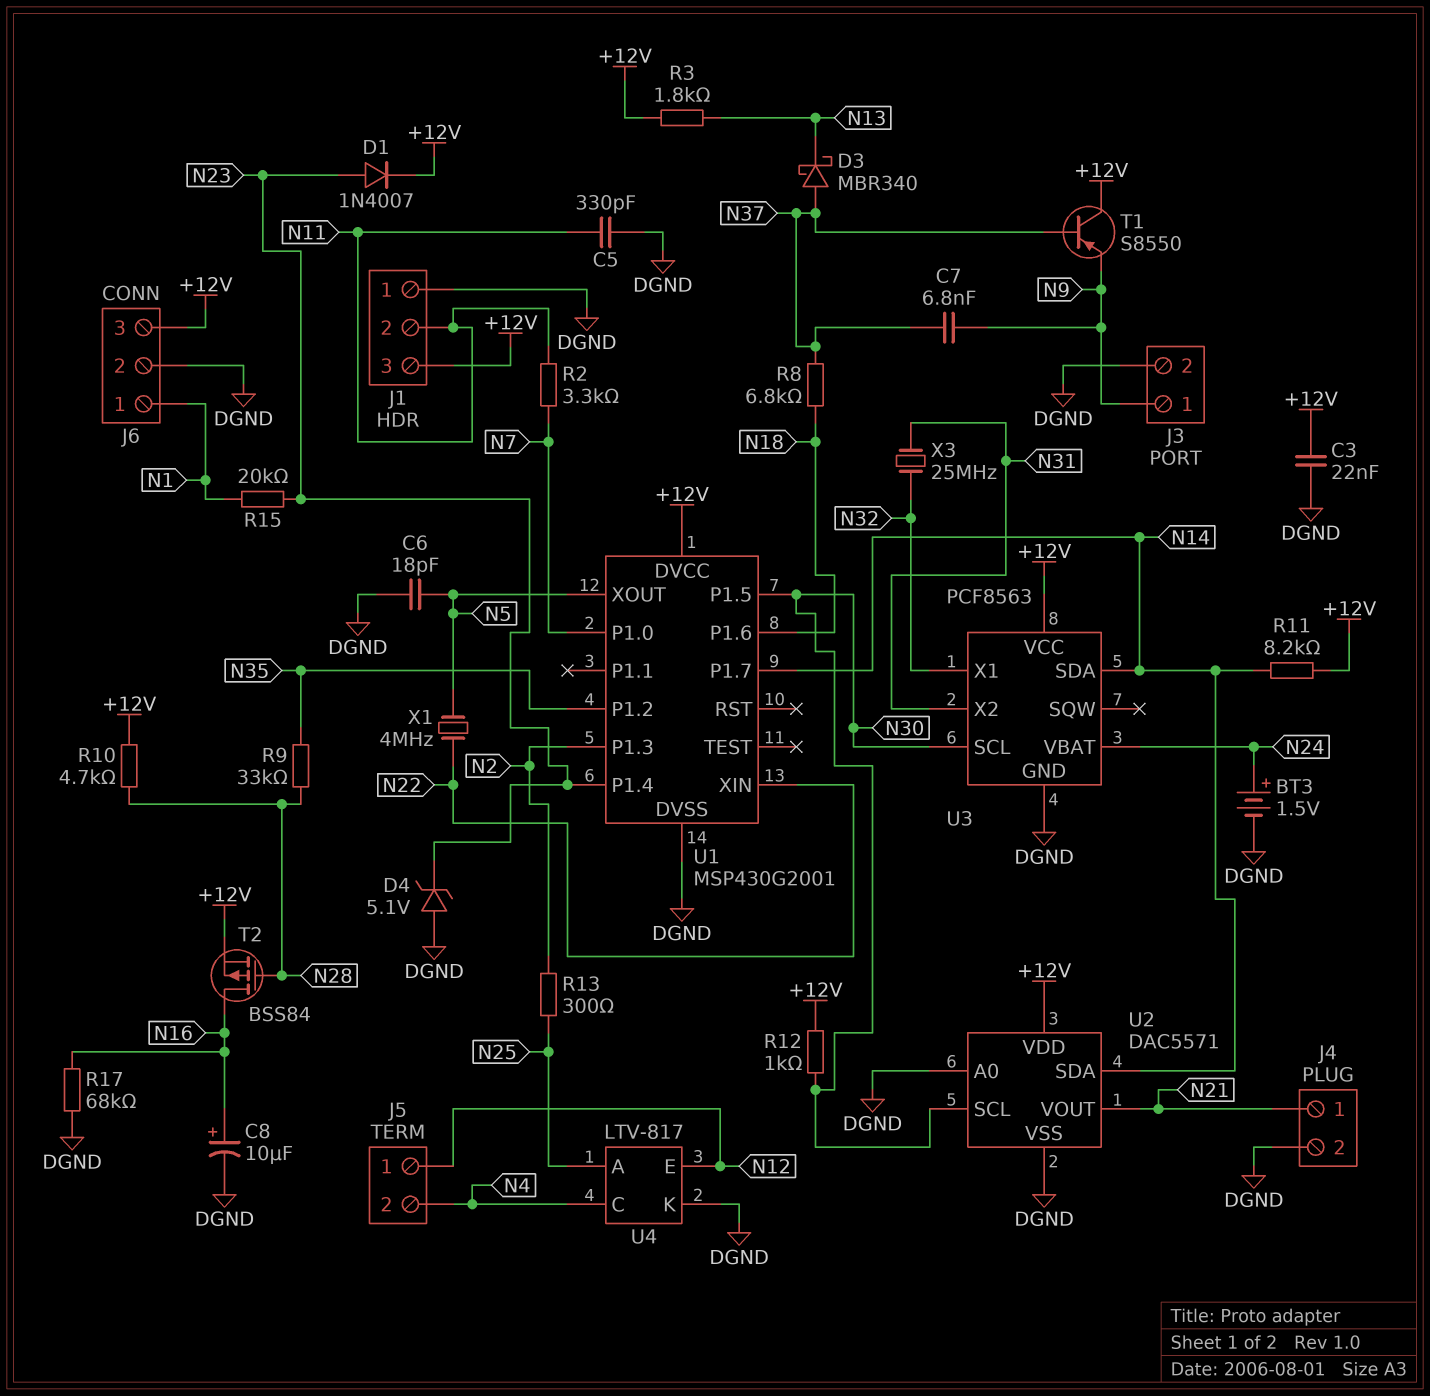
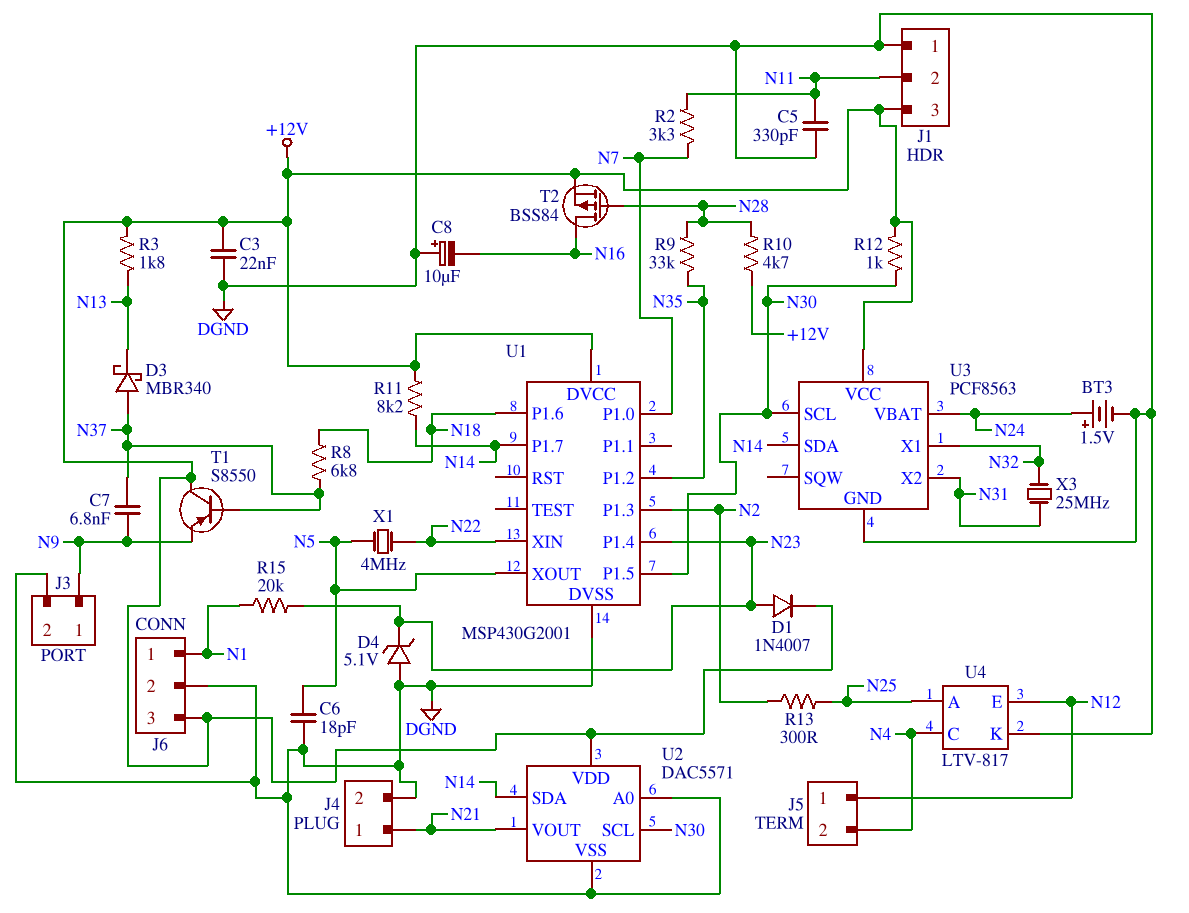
C8: 10uF (plus N16, minus DGND) -> 10uF (plus DGND, minus N16)
R17: 68k (DGND, N16) -> none

